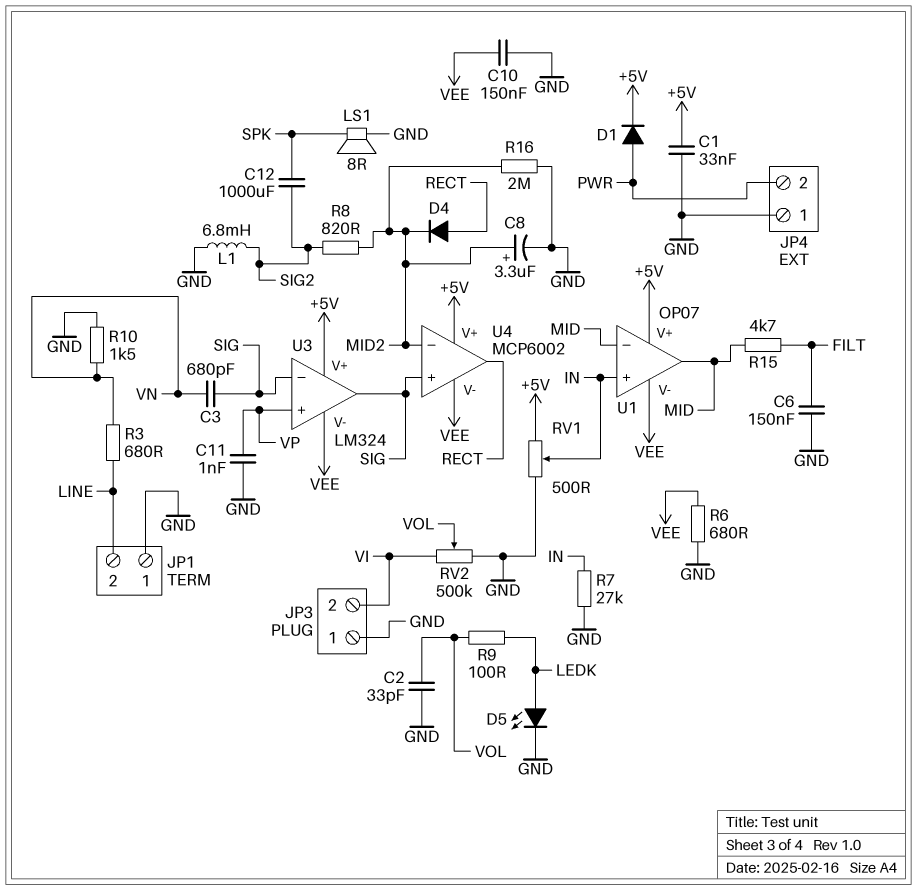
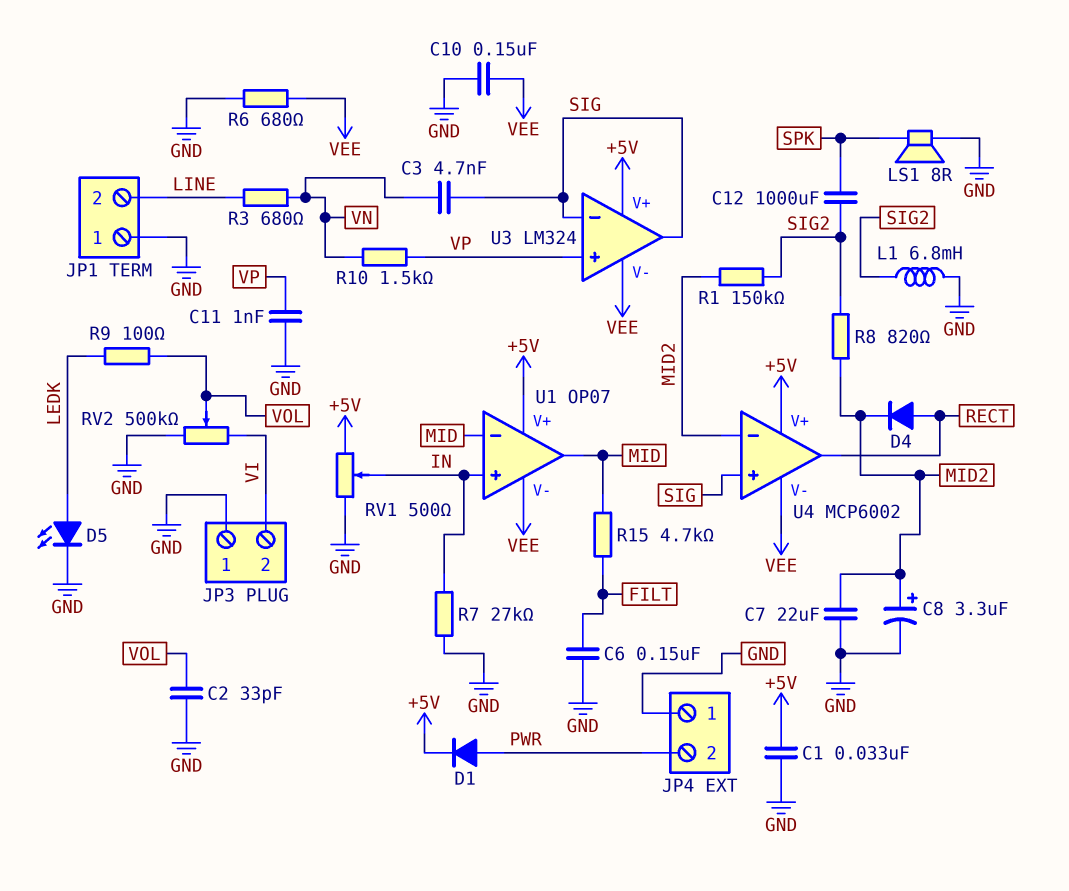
C3: 680pF (SIG, VN) -> 4.7nF (SIG, VN)
C7: none -> 22uF (GND, MID2)
R1: none -> 150k (MID2, SIG2)
R10: 1.5k (GND, VN) -> 1.5k (VN, VP)
R16: 2M (GND, MID2) -> none

